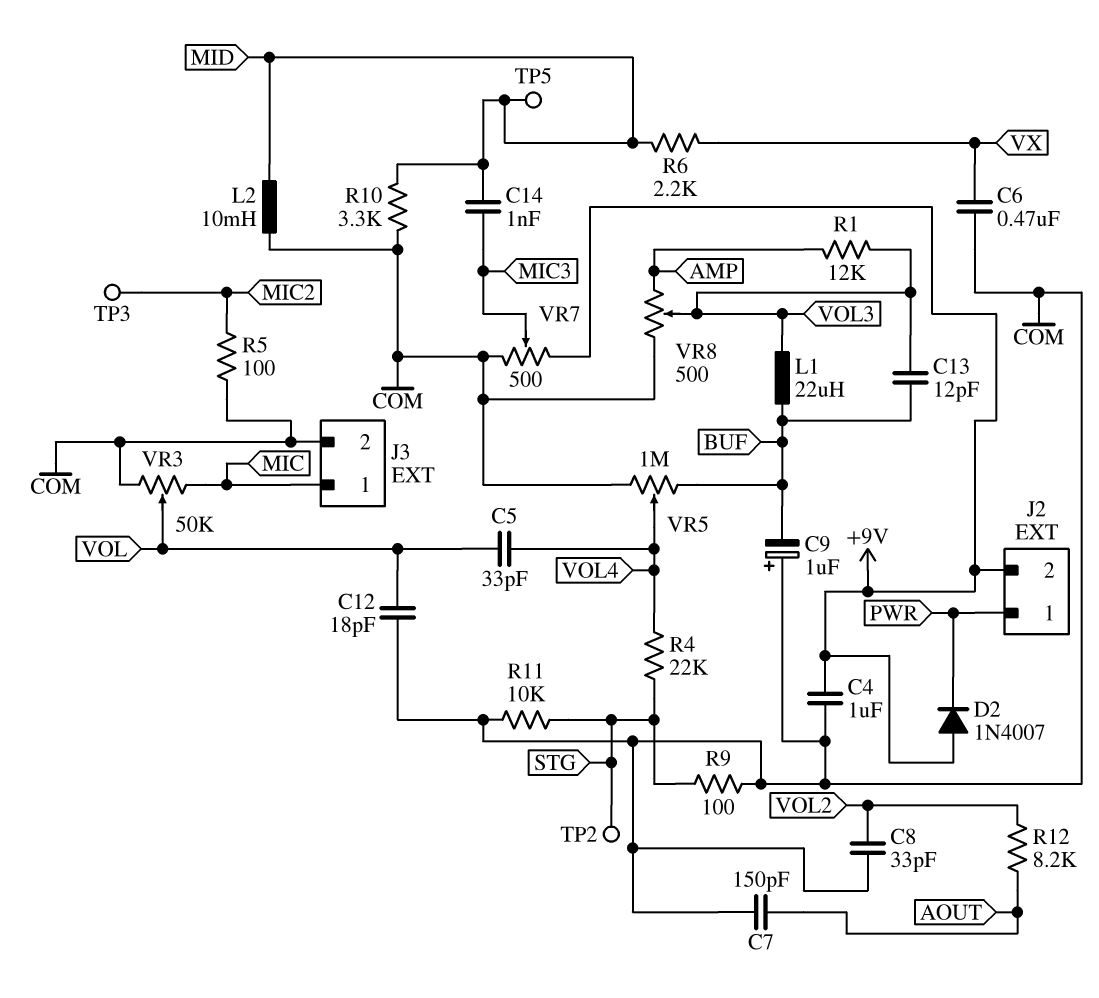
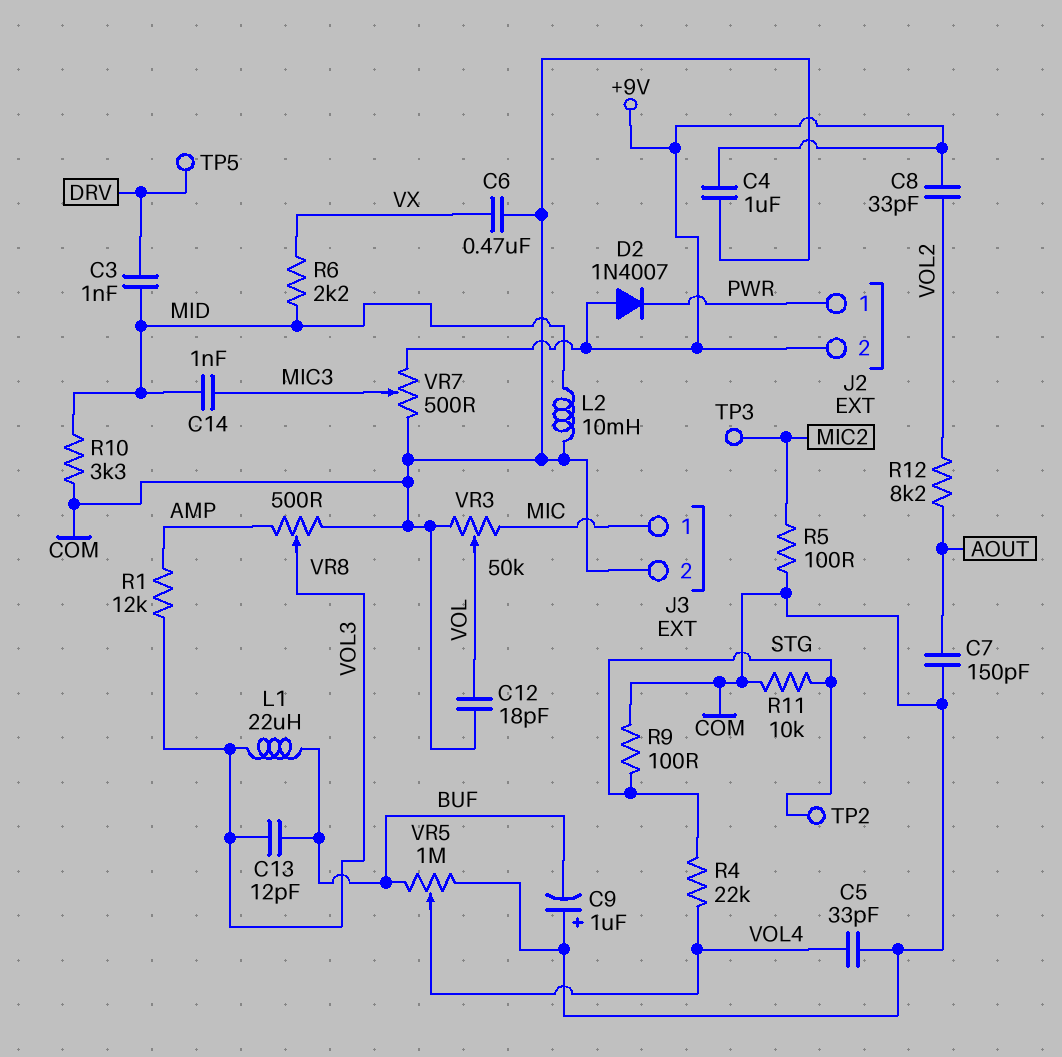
C3: none -> 1nF (DRV, MID)
C5: 33pF (VOL, VOL4) -> 33pF (COM, VOL4)
C8: 33pF (COM, VOL2) -> 33pF (+9V, VOL2)
TP5: test point (MID) -> test point (DRV)

